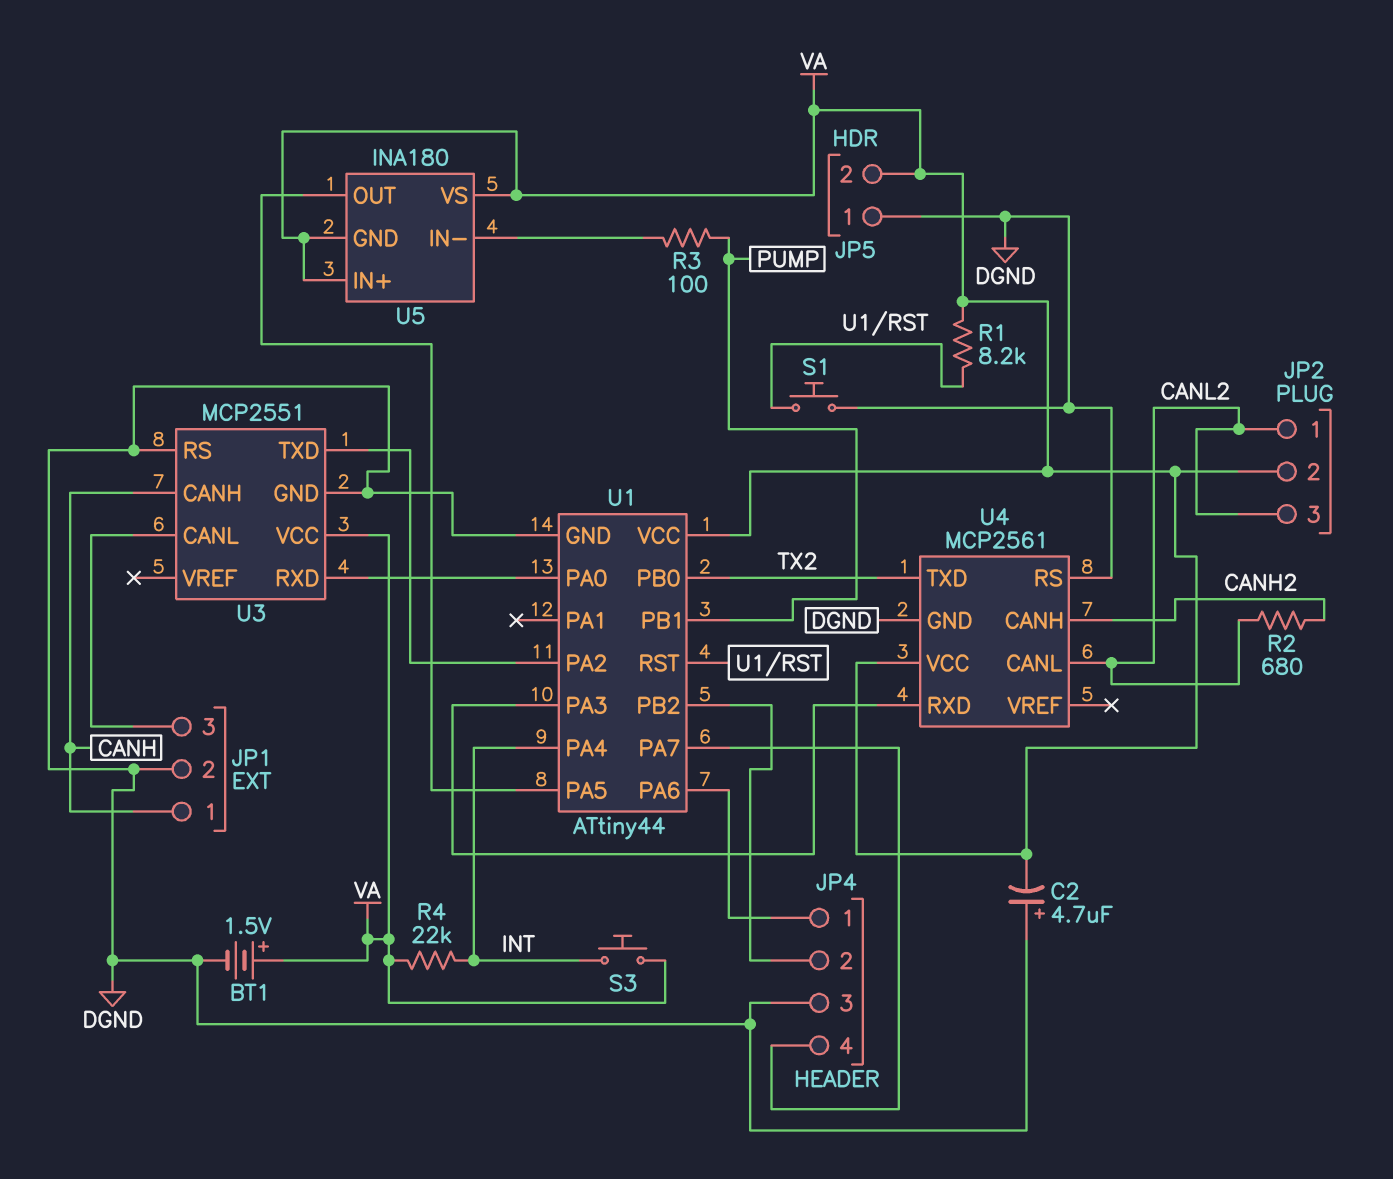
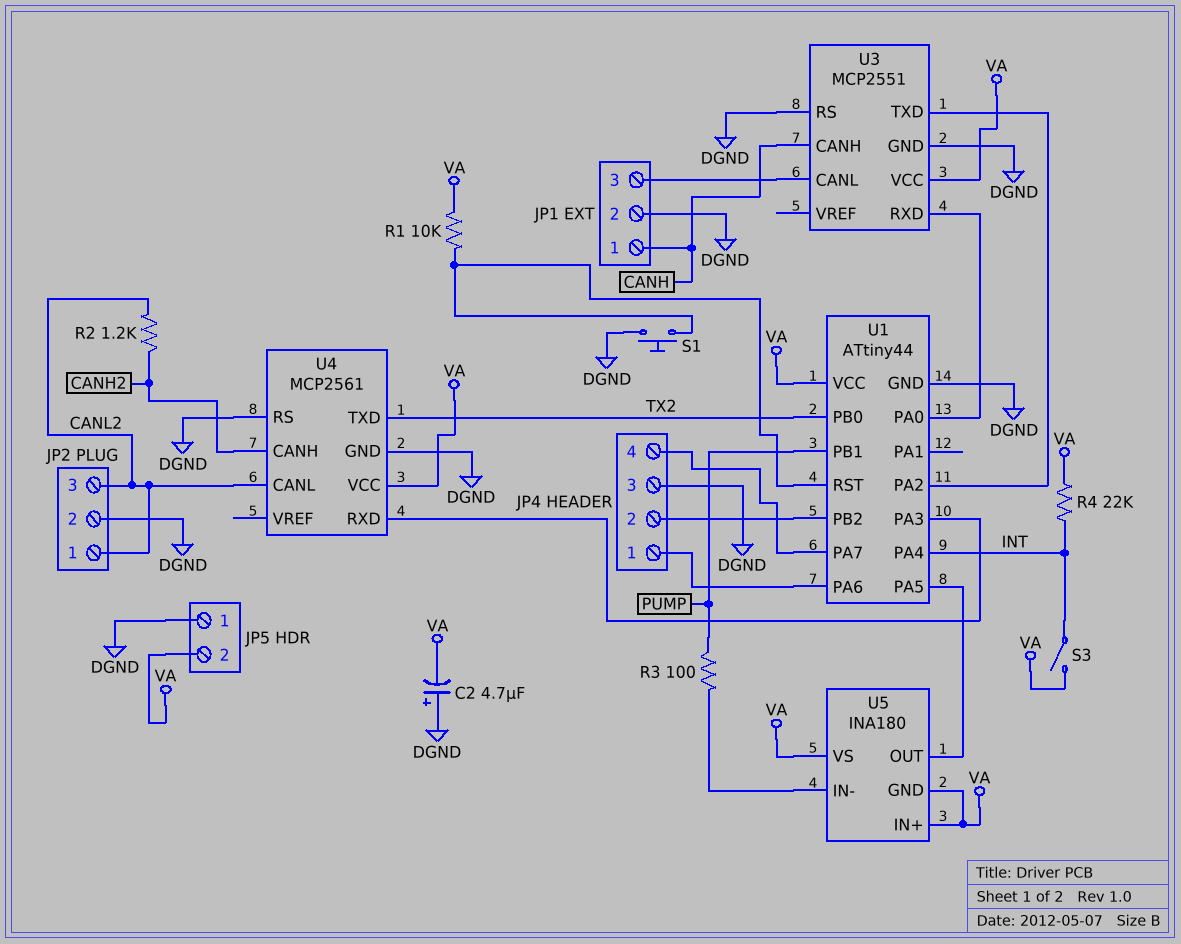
BT1: 1.5V (plus VA, minus DGND) -> none
JP2 pin 2: VA -> DGND
R1: 8.2k (U1/RST, VA) -> 10k (U1/RST, VA)
R2: 680 (CANH2, CANL2) -> 1.2k (CANH2, CANL2)
S3: button (INT, VA) -> switch (INT, VA)

